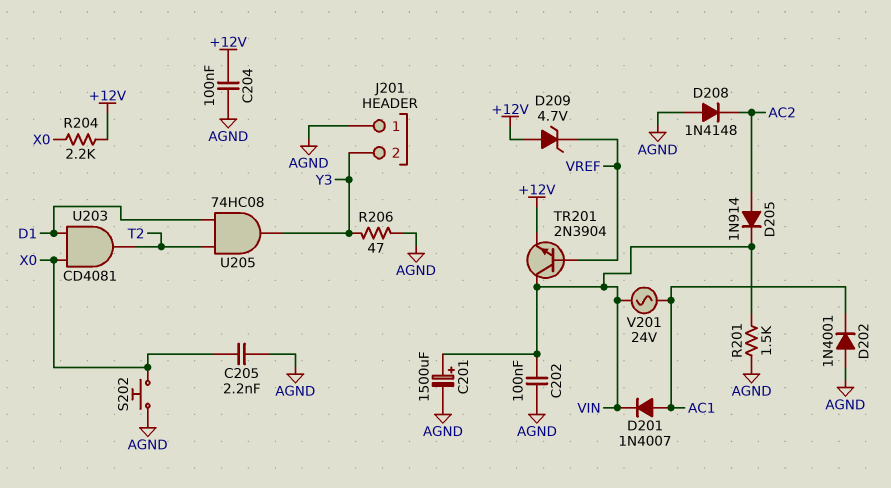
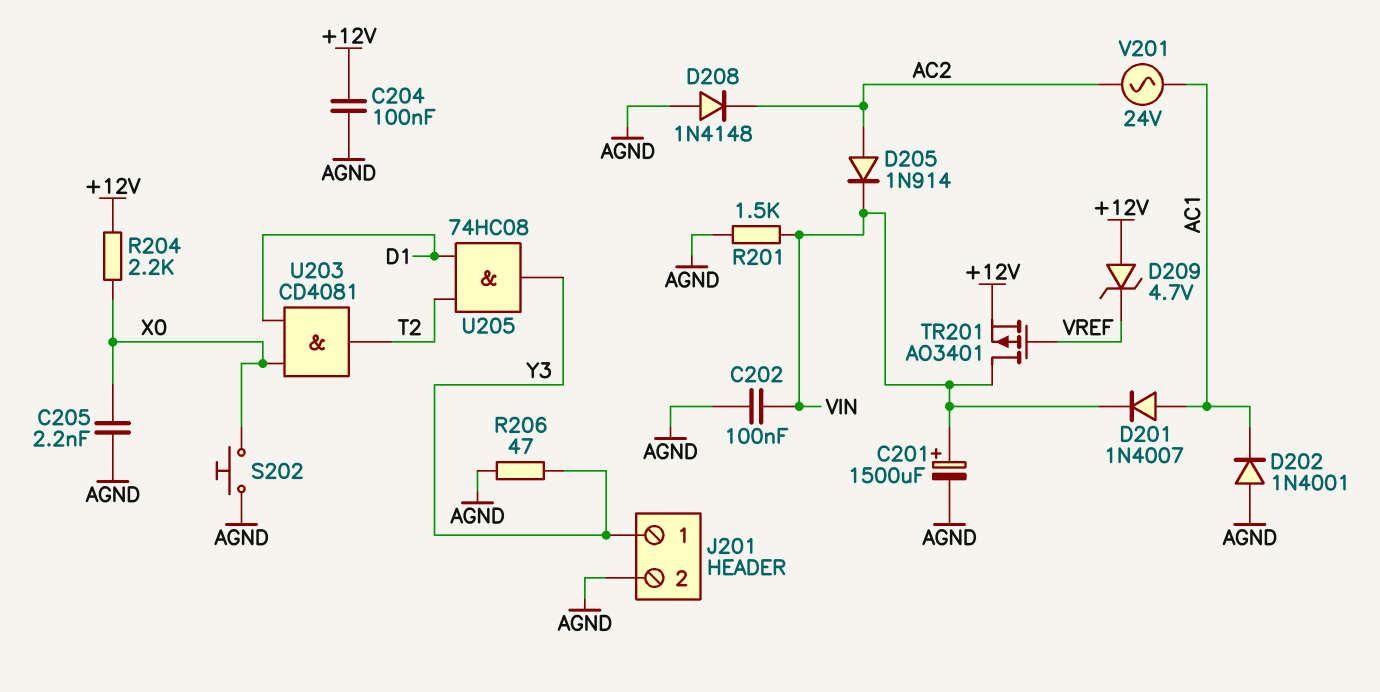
J201 pin 1: AGND -> Y3
J201 pin 2: Y3 -> AGND
TR201: NPN 2N3904 (B VREF, C VIN, E +12V) -> PMOS AO3401 (G VREF, D VIN, S +12V)
V201: AC 24V (AC1, VIN) -> AC 24V (AC1, AC2)

